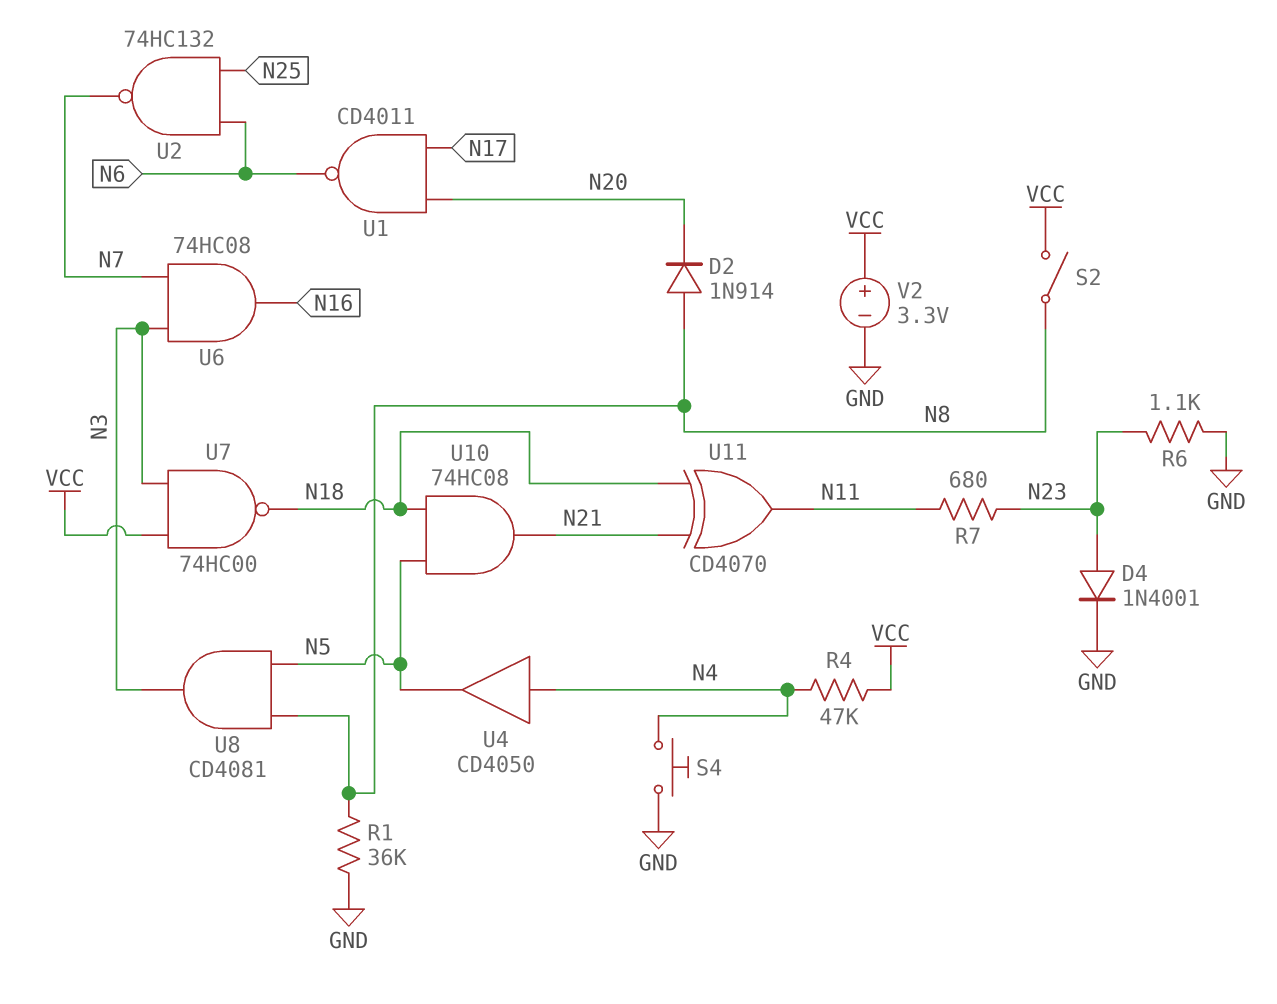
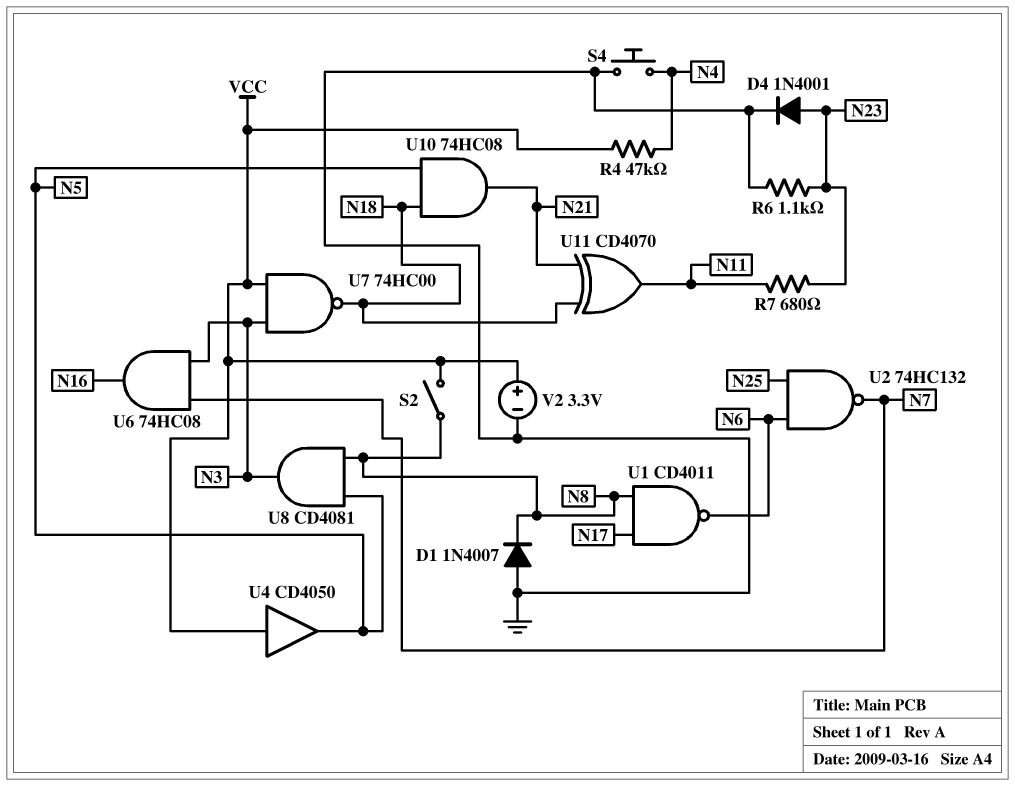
D1: none -> diode 1N4007 (A GND, K N8)
D2: diode 1N914 (A N8, K N20) -> none
R1: 36k (GND, N8) -> none
U1: NAND CD4011 (in N17, in N20, out N6) -> NAND CD4011 (in N8, in N17, out N6)
U4: buffer CD4050 (in N4, out N5) -> buffer CD4050 (in VCC, out N5)

